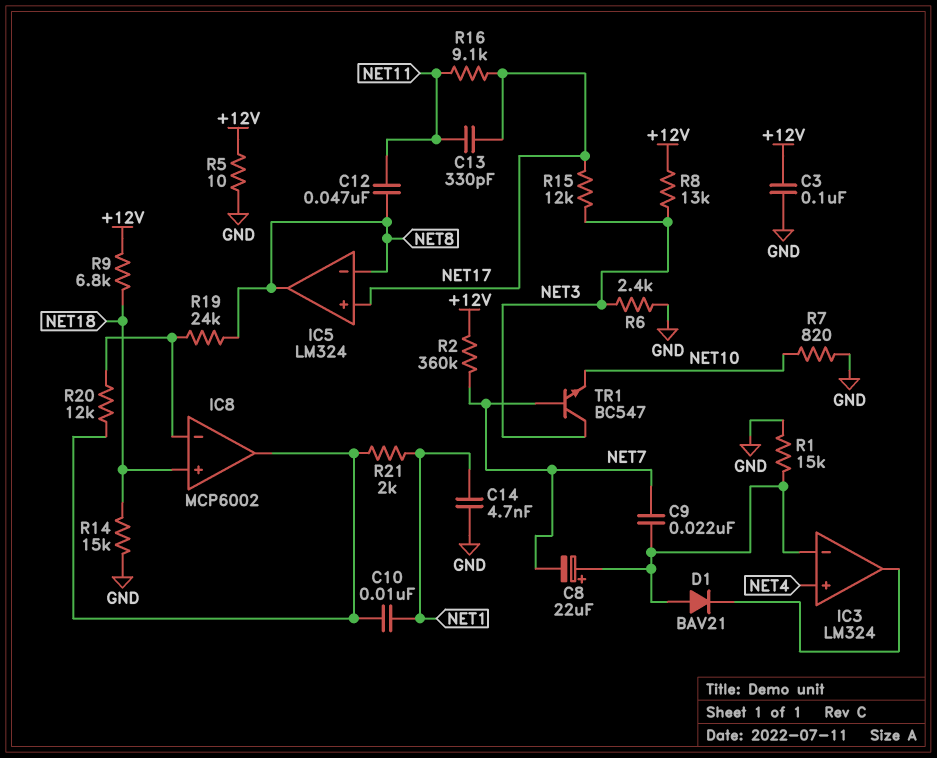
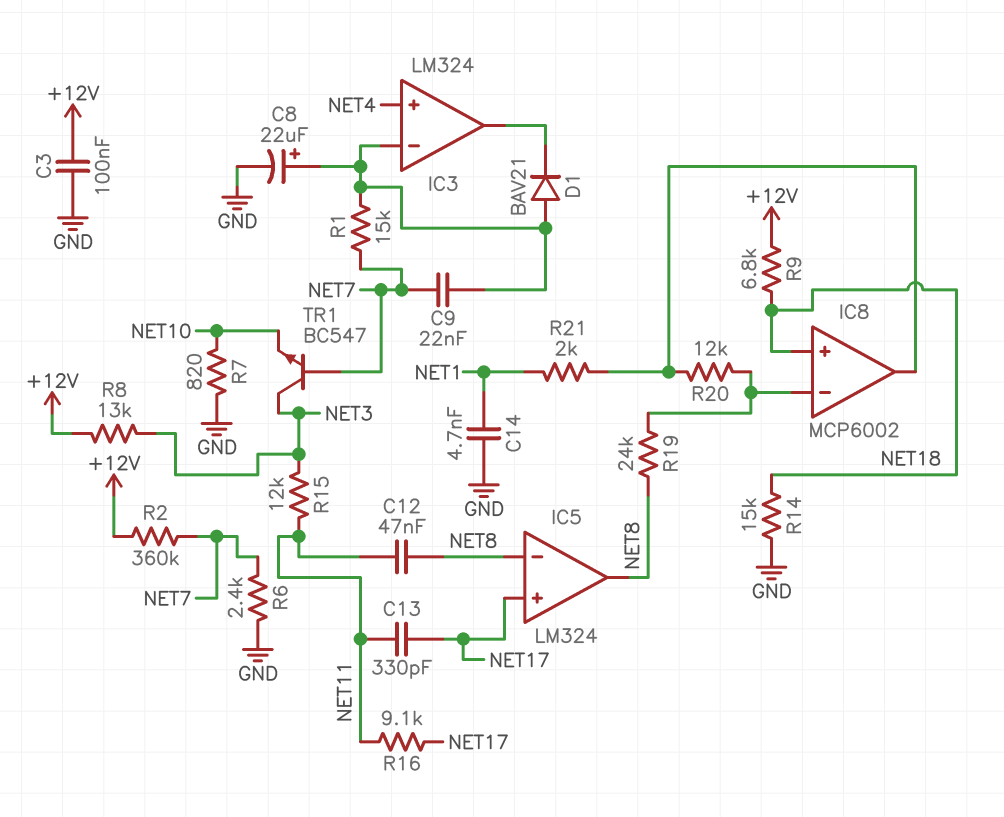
C8: 22uF (plus IC3/in-, minus NET7) -> 22uF (plus IC3/in-, minus GND)
C10: 10nF (IC8/out, NET1) -> none
R1: 15k (GND, IC3/in-) -> 15k (IC3/in-, NET7)
R5: 10 (+12V, GND) -> none
R6: 2.4k (GND, NET3) -> 2.4k (GND, NET7)
R15: 12k (NET3, NET17) -> 12k (NET3, NET11)

